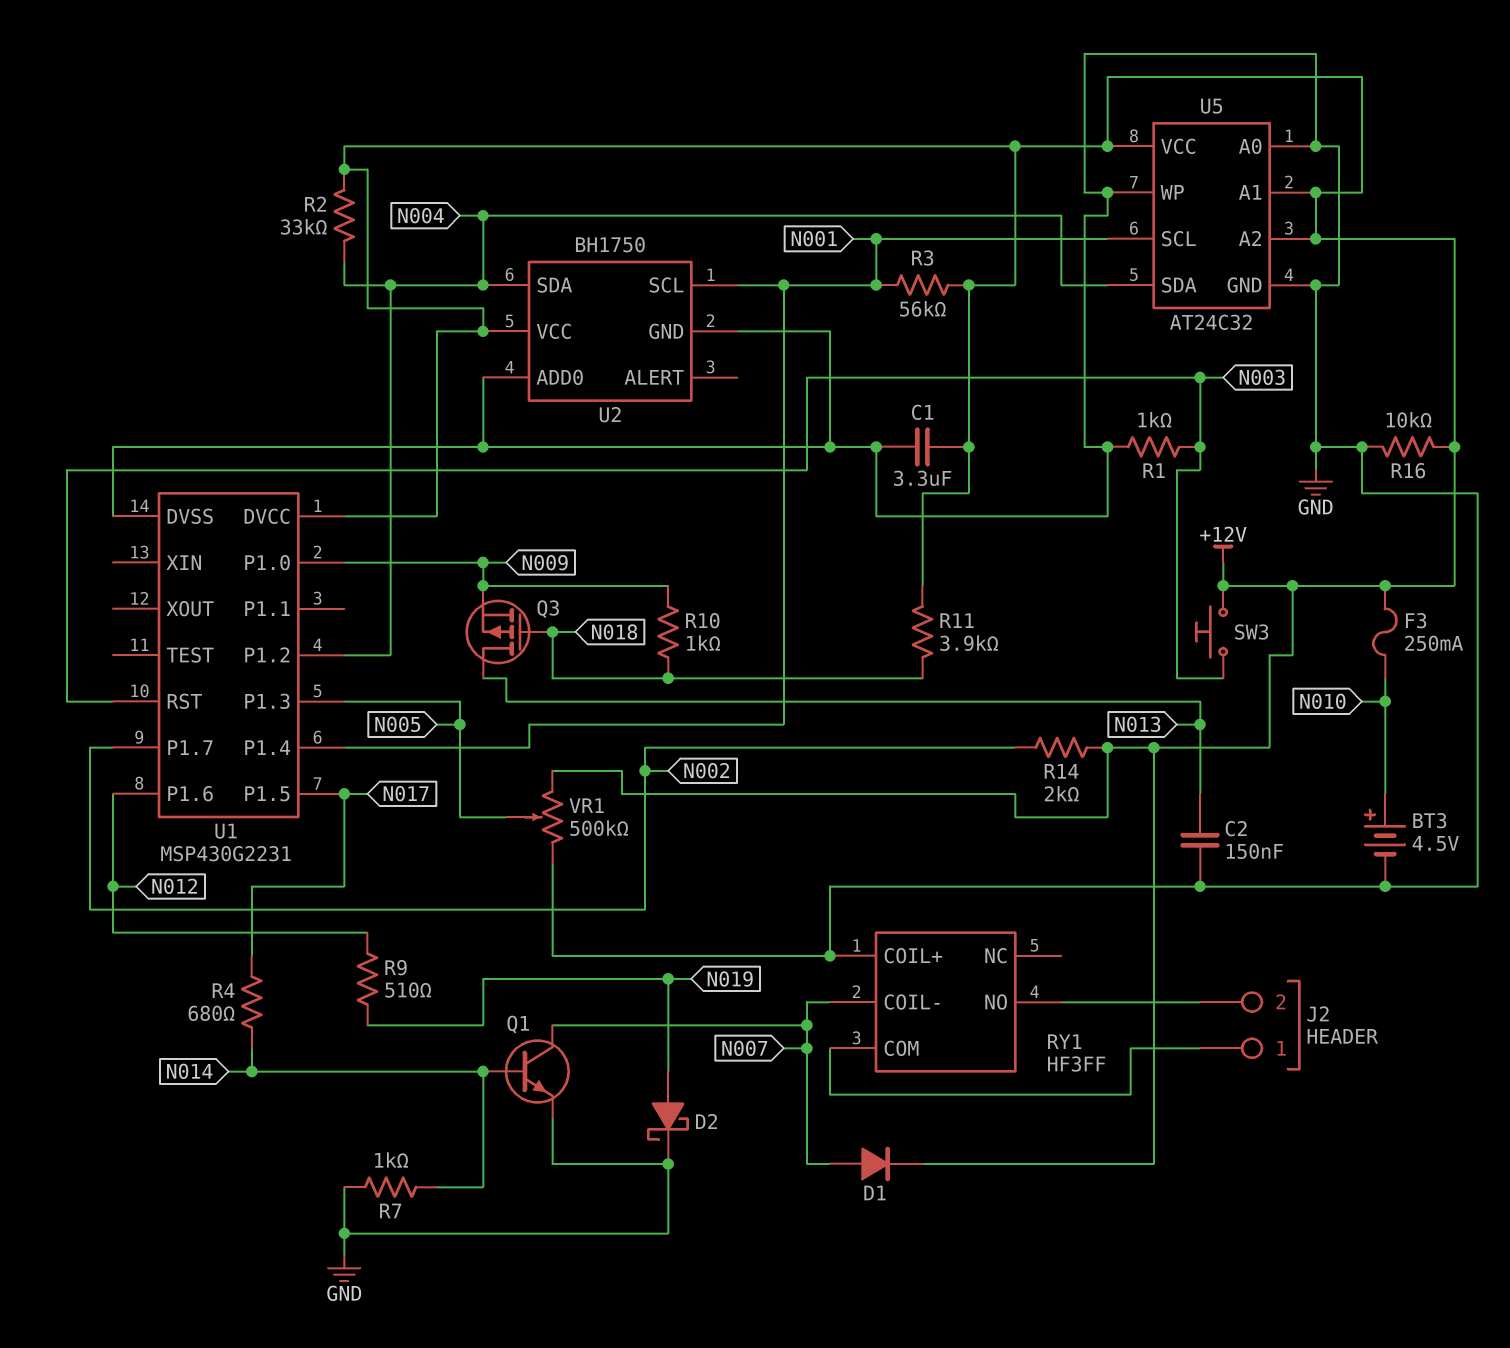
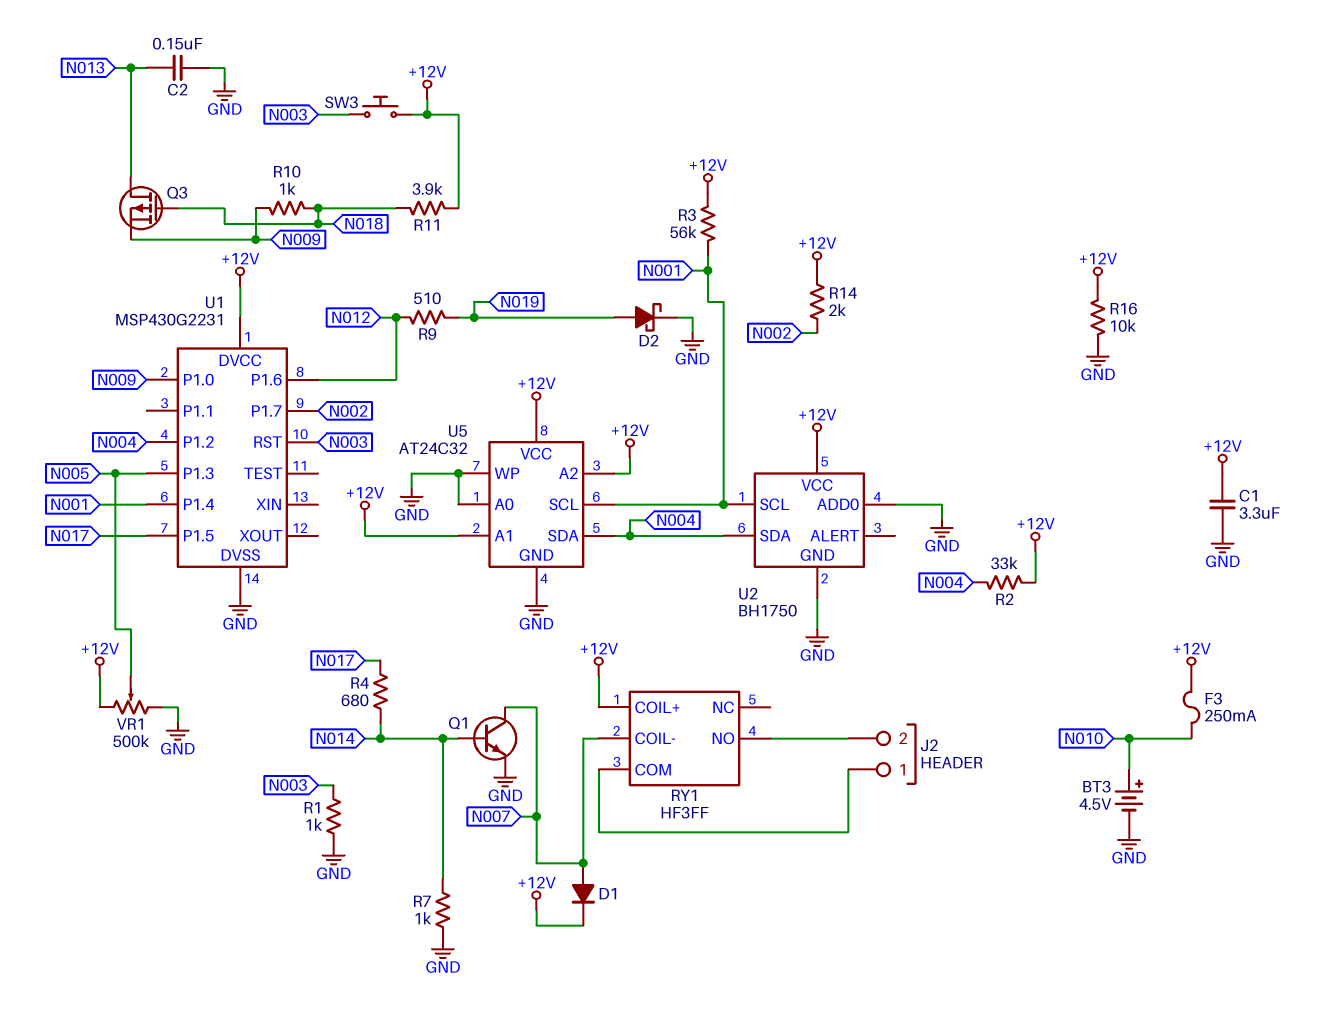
RY1 pin COIL+: GND -> +12V

